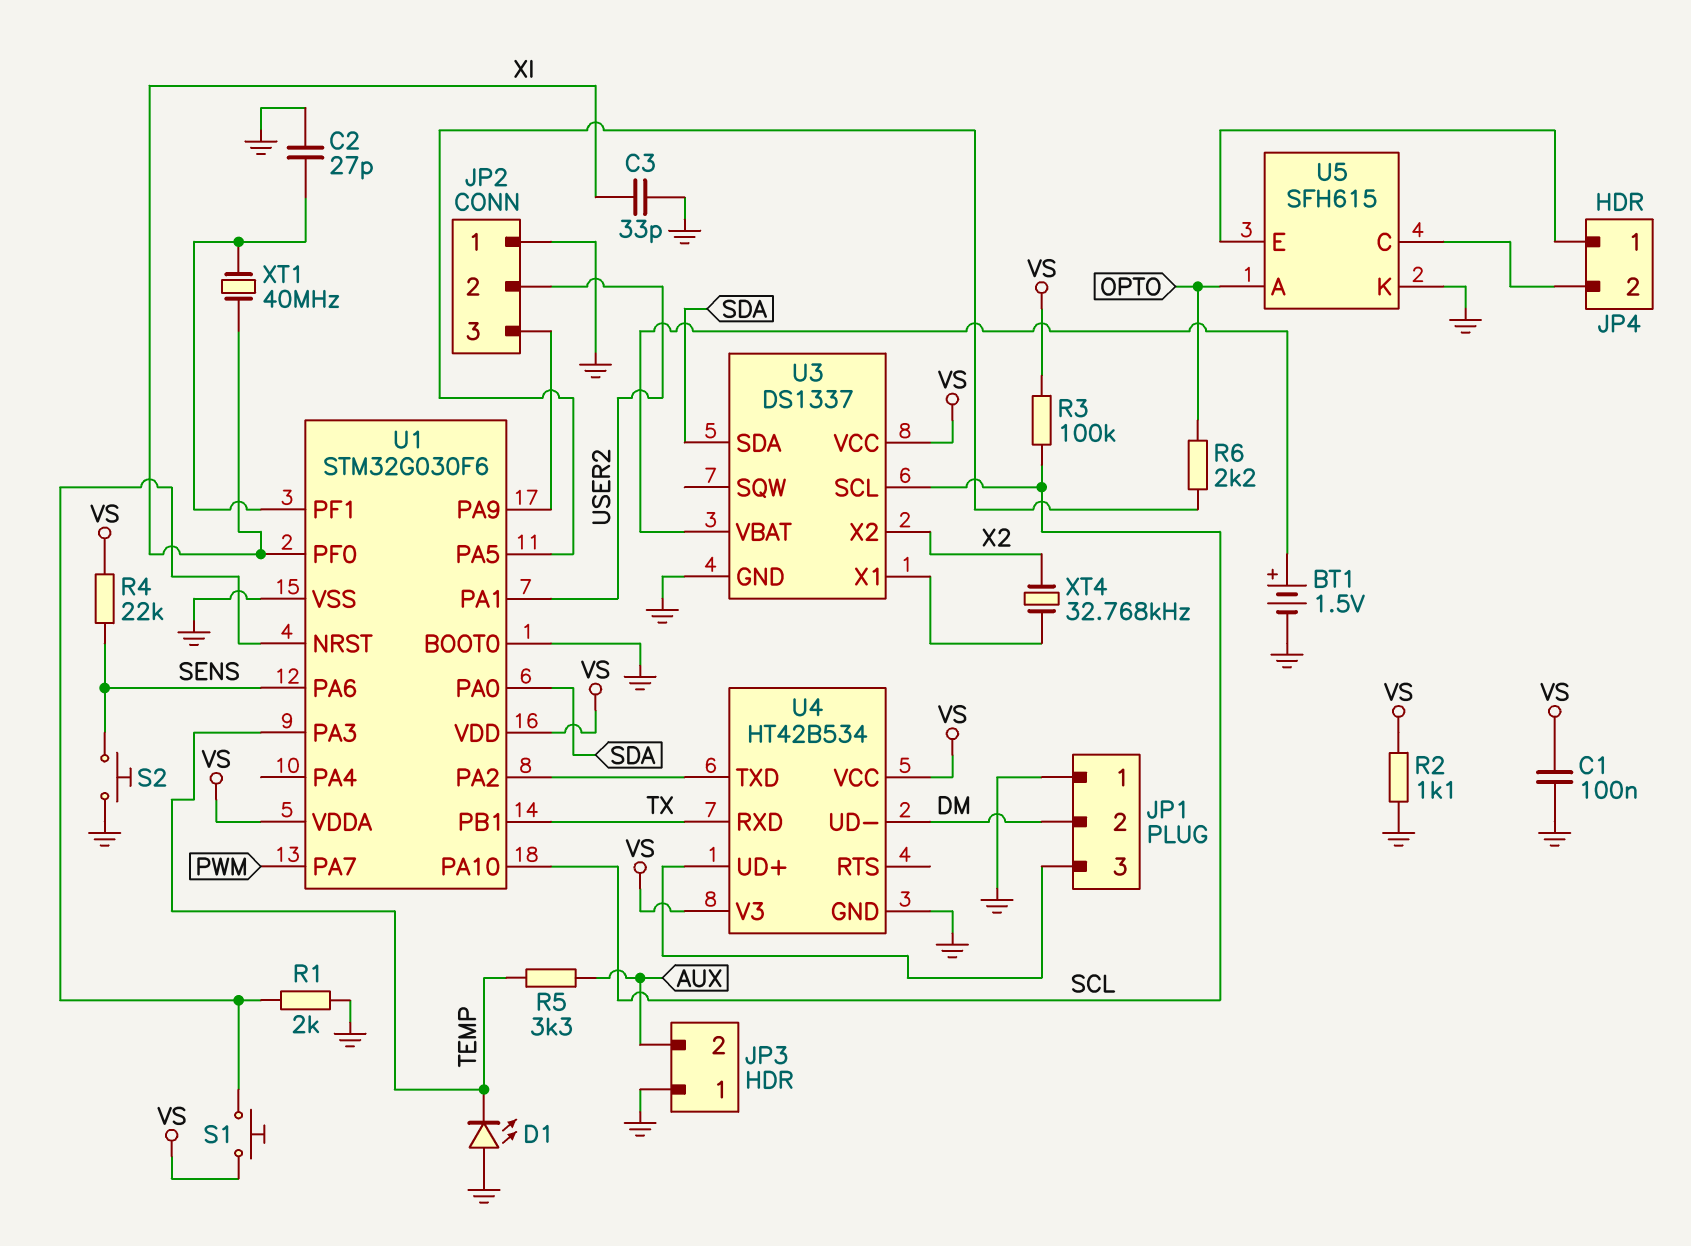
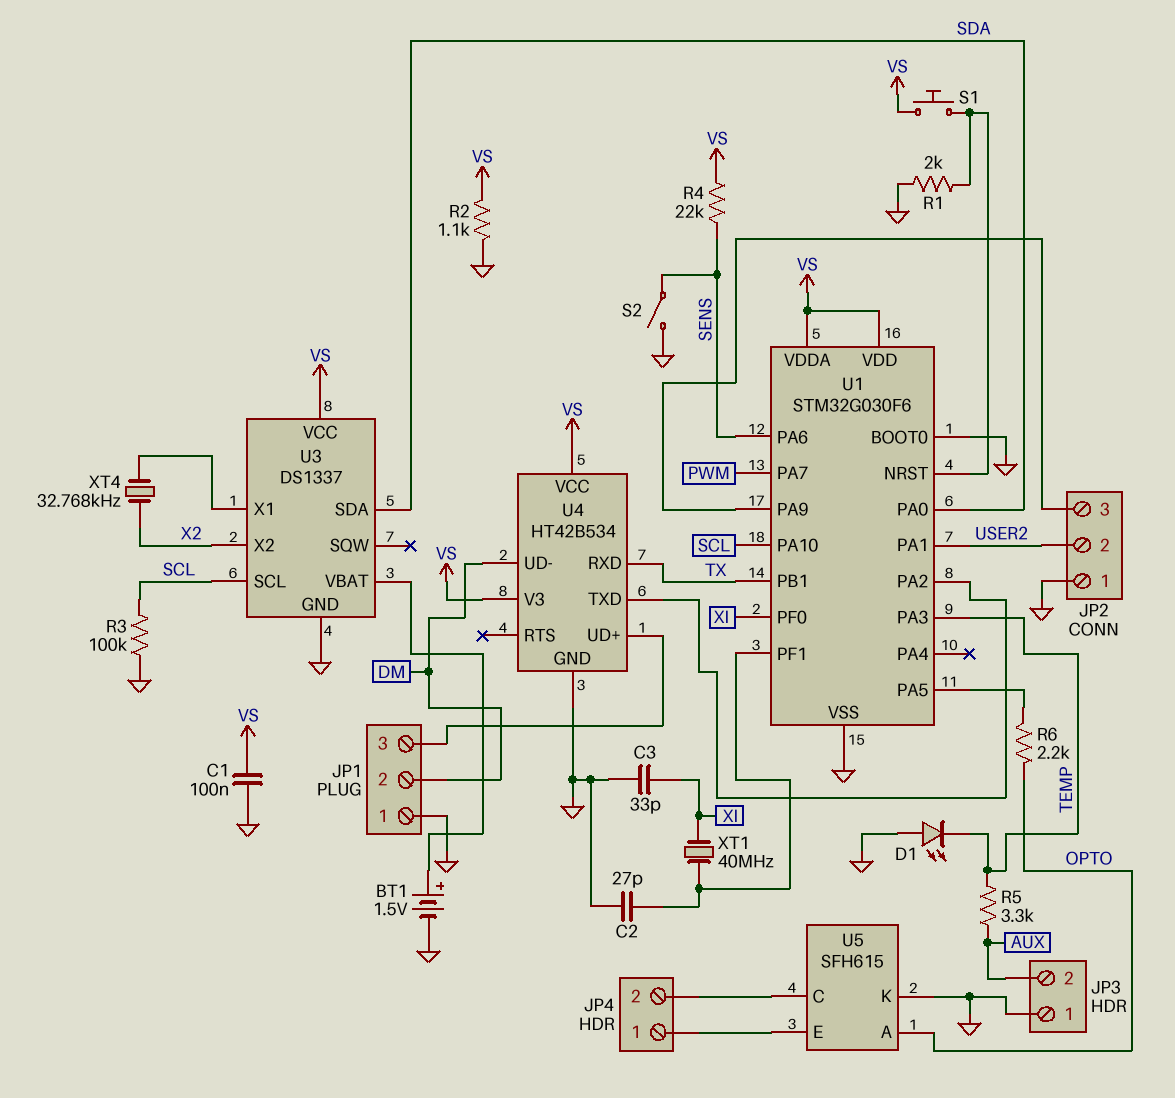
R3: 100k (SCL, VS) -> 100k (GND, SCL)
S2: button (GND, SENS) -> switch (GND, SENS)

